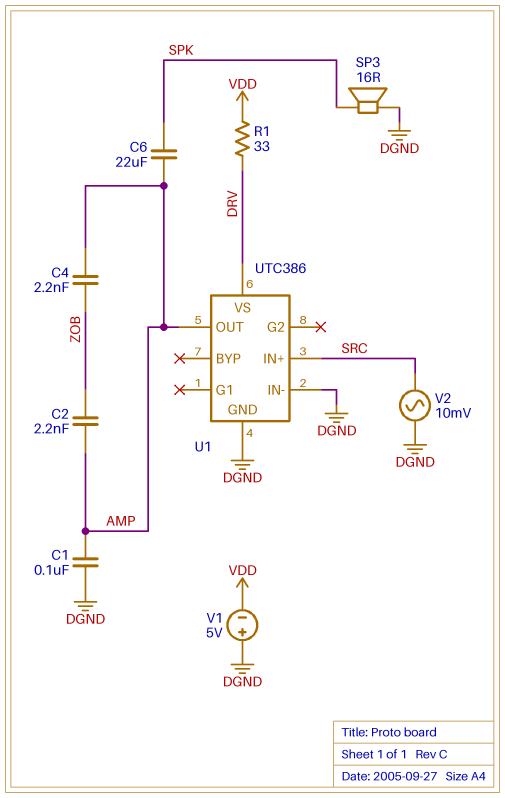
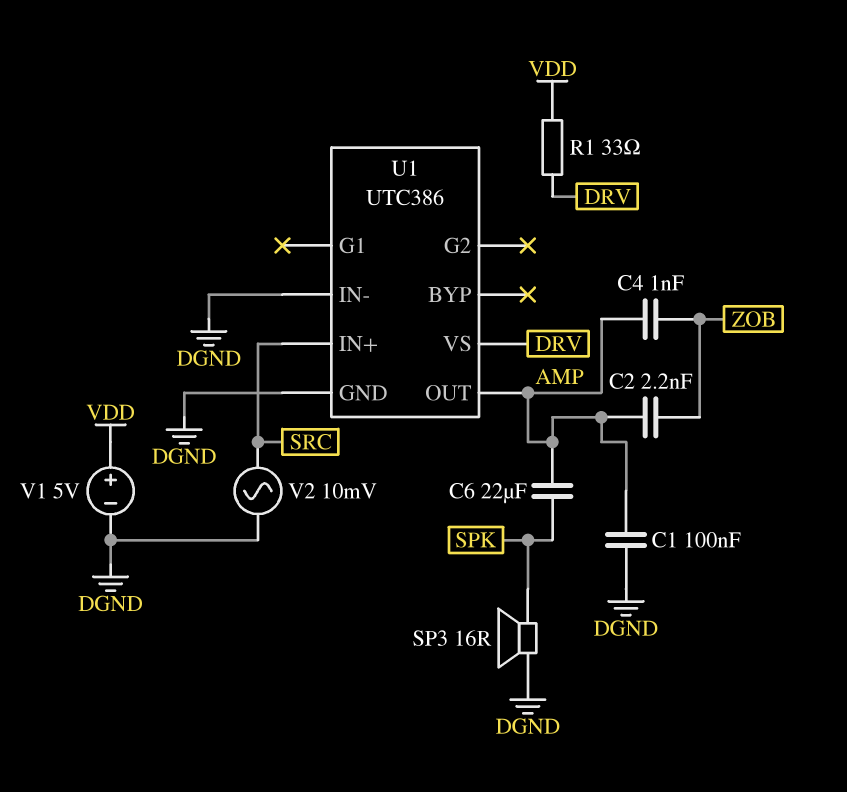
C4: 2.2nF (AMP, ZOB) -> 1nF (AMP, ZOB)
V1: 5V (plus DGND, minus VDD) -> 5V (plus VDD, minus DGND)

